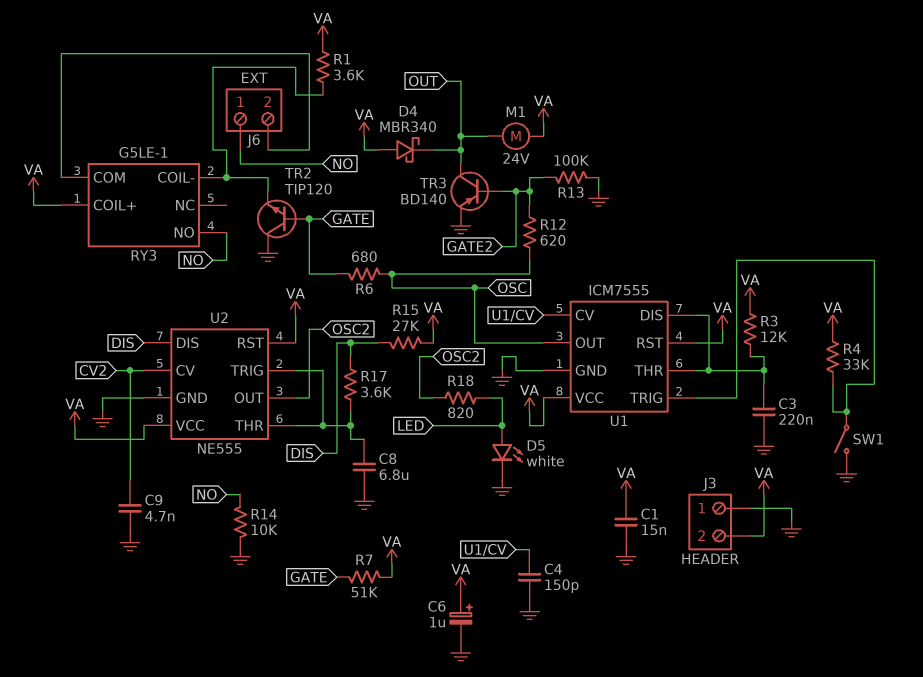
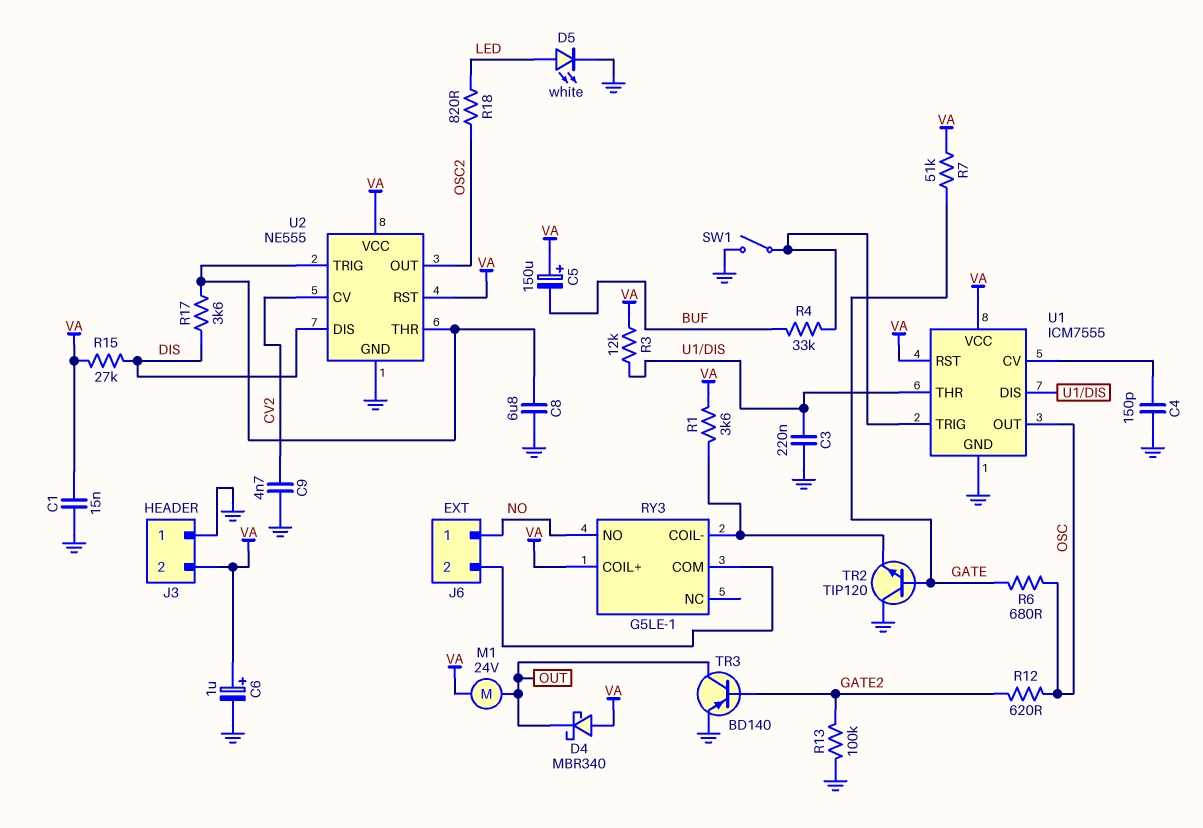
C5: none -> 150uF (plus VA, minus BUF)
R4: 33k (U1/TRIG, VA) -> 33k (BUF, U1/TRIG)
R14: 10k (GND, NO) -> none

